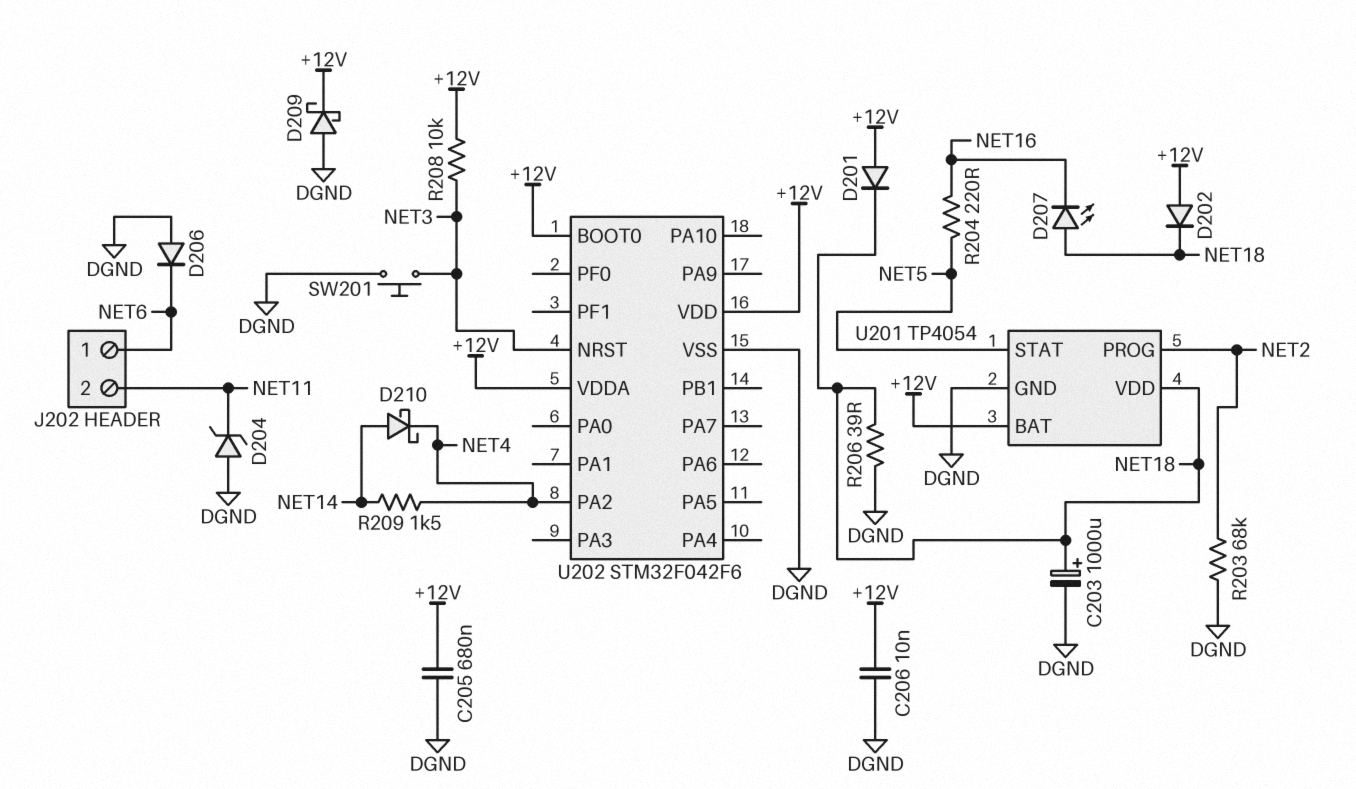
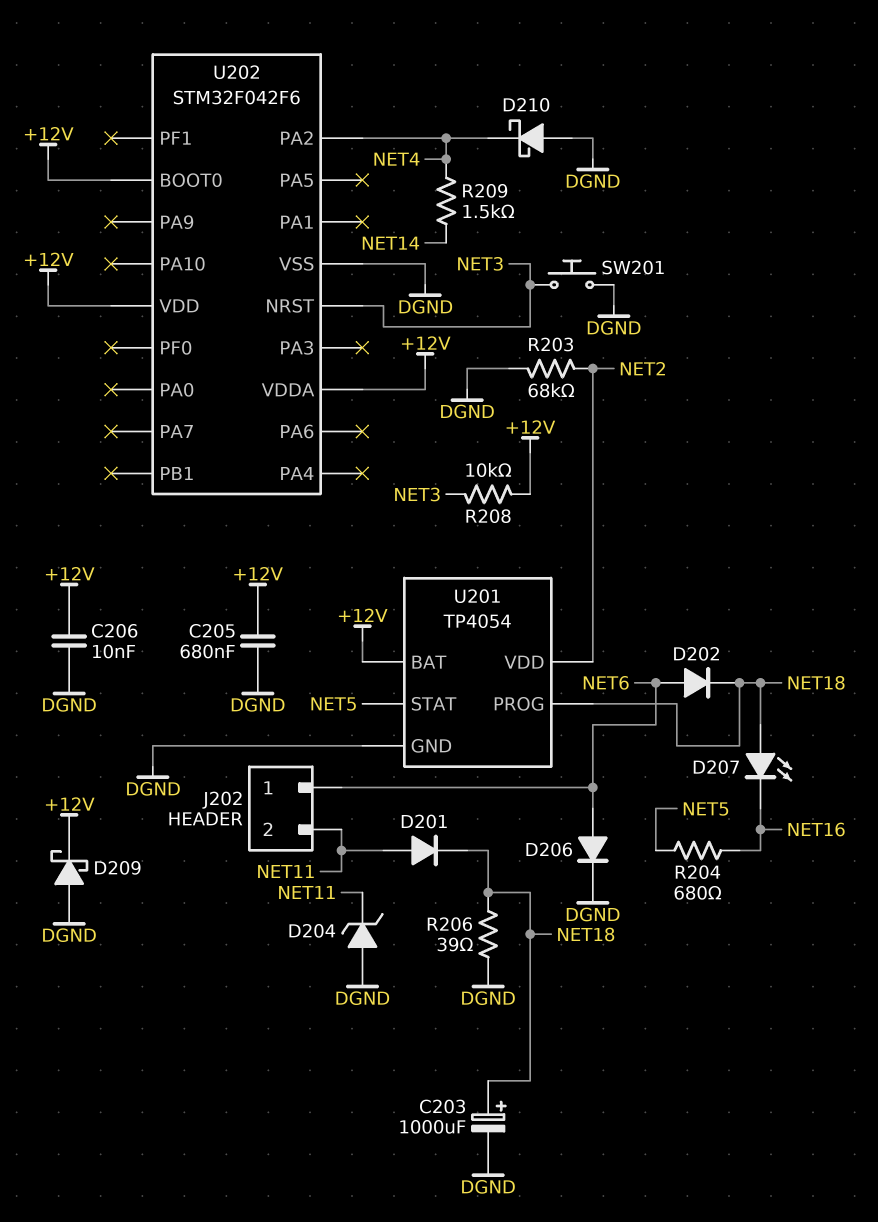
D201: diode (A +12V, K NET18) -> diode (A NET11, K NET18)
D202: diode (A +12V, K NET18) -> diode (A NET6, K NET18)
D206: diode (A DGND, K NET6) -> diode (A NET6, K DGND)
D210: schottky (A NET14, K NET4) -> schottky (A DGND, K NET4)
R204: 220 (NET5, NET16) -> 680 (NET5, NET16)
U201 pin PROG: NET2 -> NET18
U201 pin VDD: NET18 -> NET2

